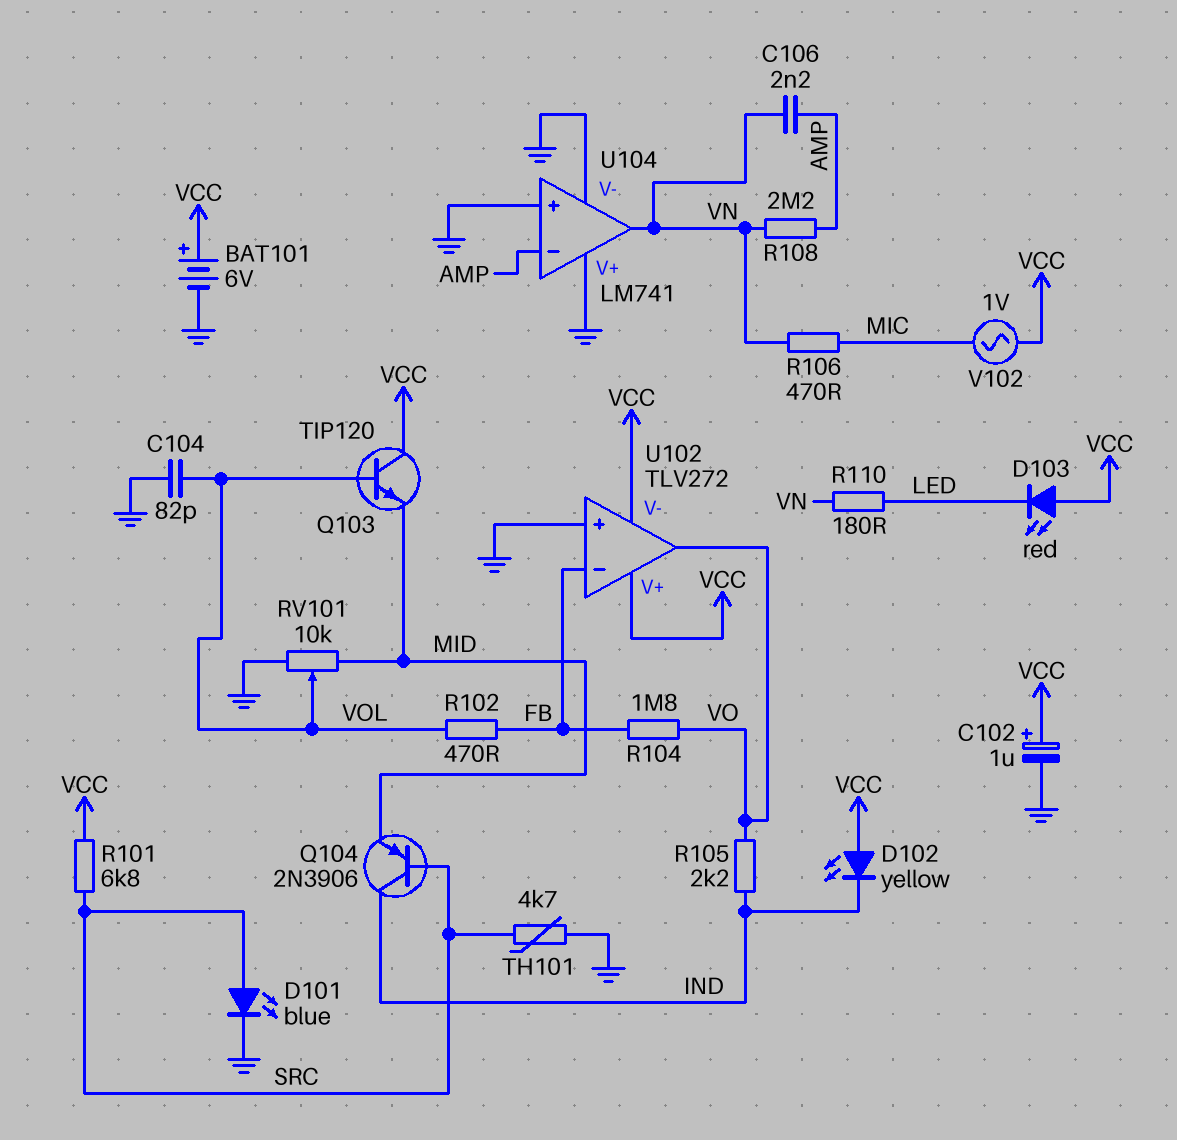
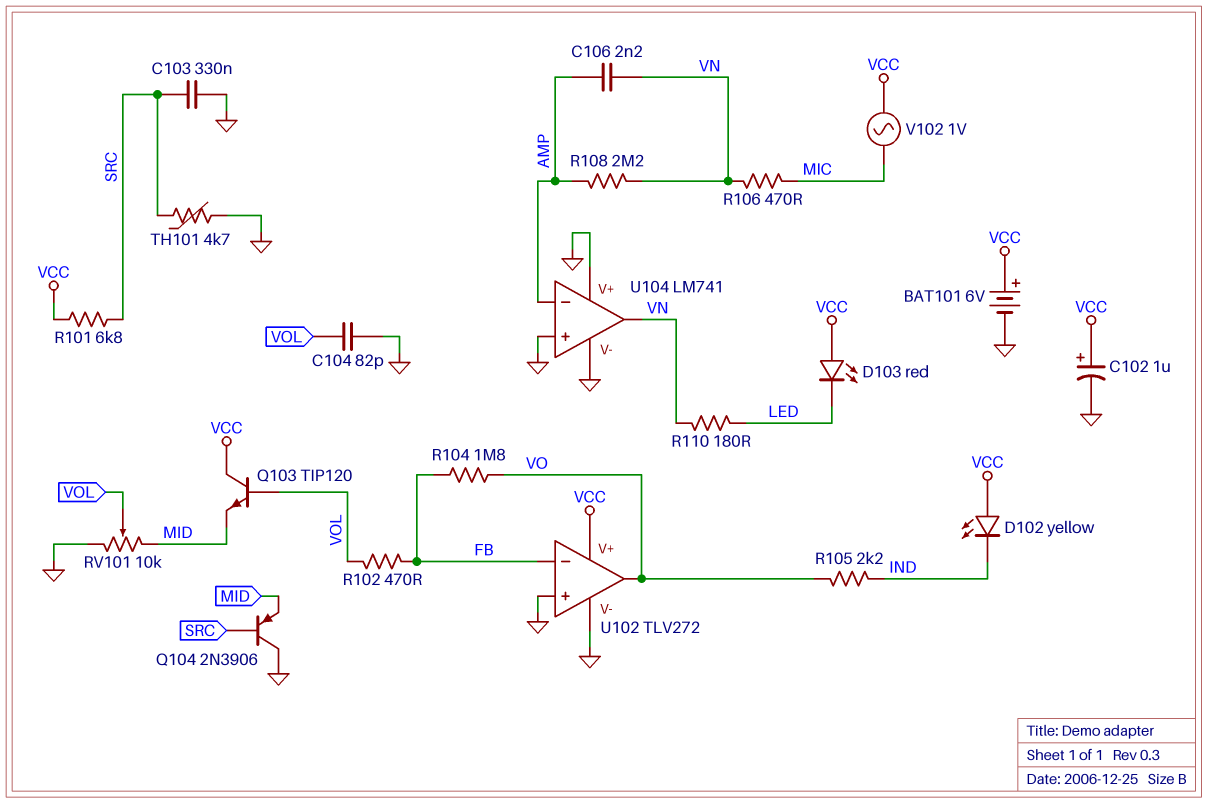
C103: none -> 330nF (GND, SRC)
D101: LED blue (A SRC, K GND) -> none
Q104: PNP 2N3906 (B SRC, C IND, E MID) -> PNP 2N3906 (B SRC, C GND, E MID)
U102 pin V-: VCC -> GND

